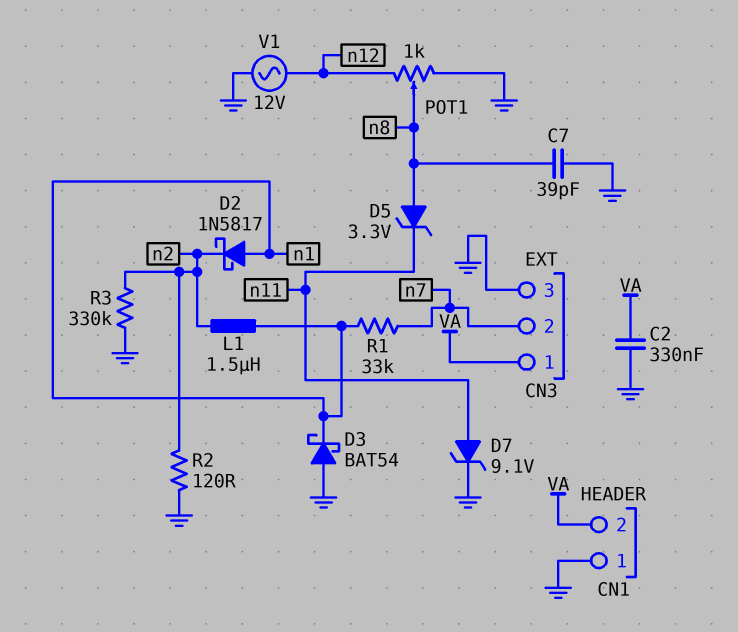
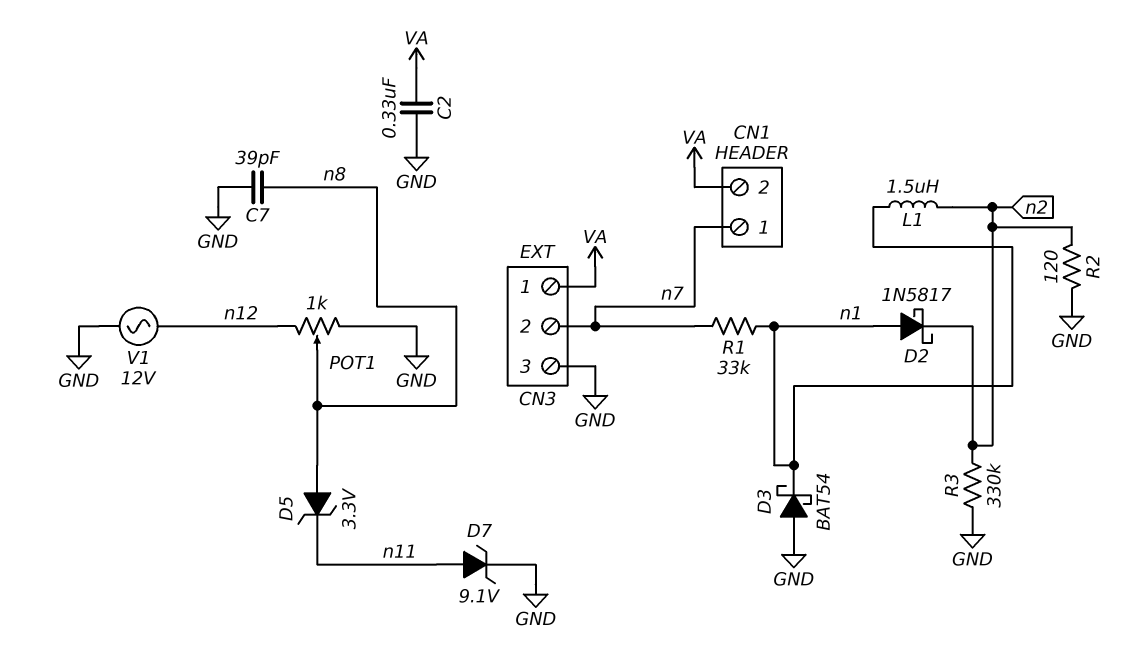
CN1 pin 1: GND -> n7

